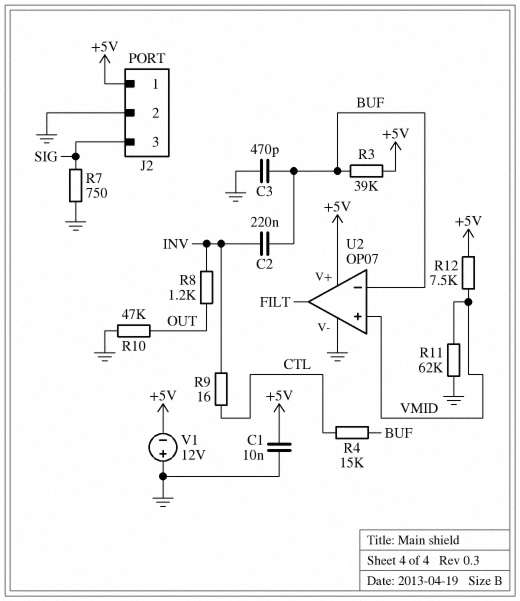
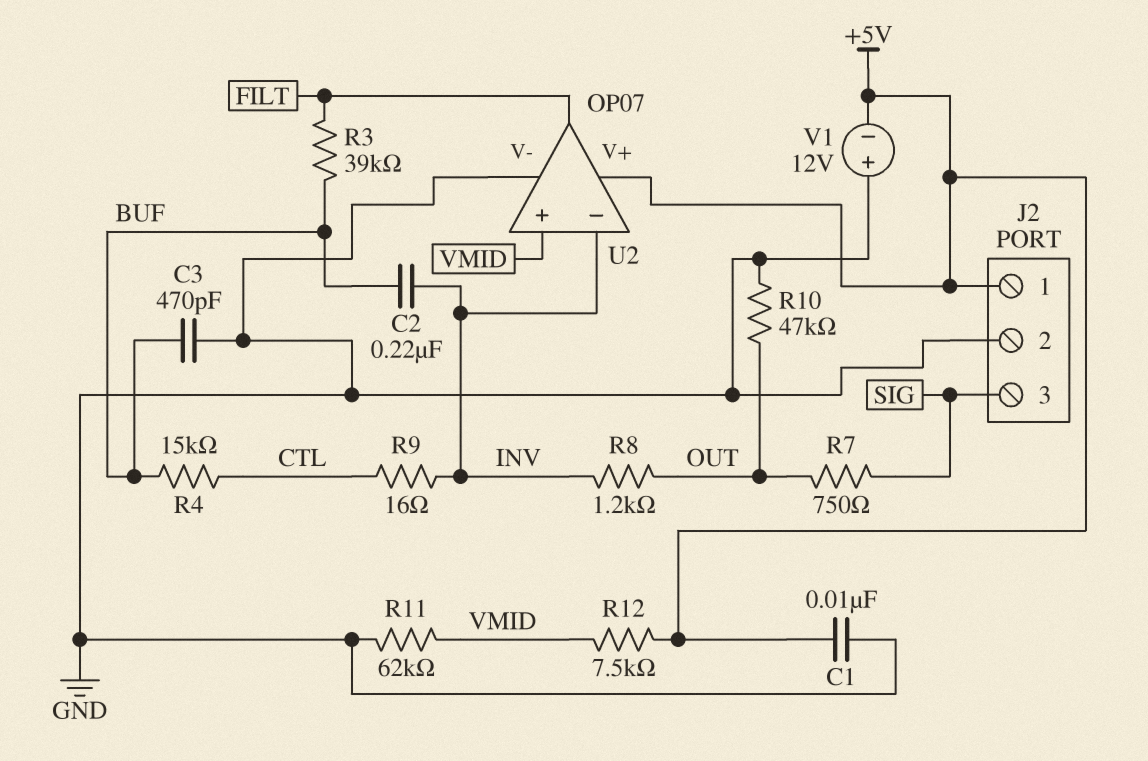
R3: 39k (+5V, BUF) -> 39k (BUF, FILT)
R7: 750 (GND, SIG) -> 750 (OUT, SIG)
U2 pin in-: BUF -> INV

